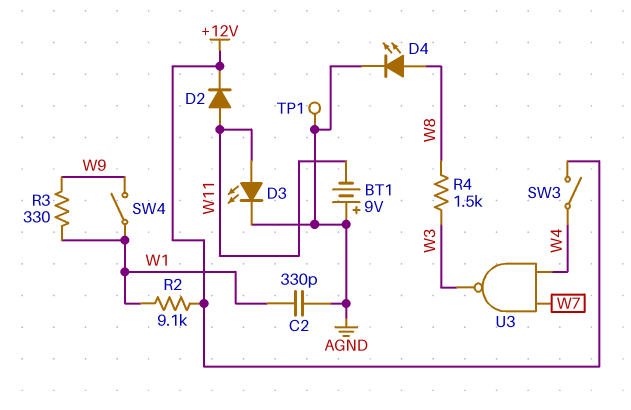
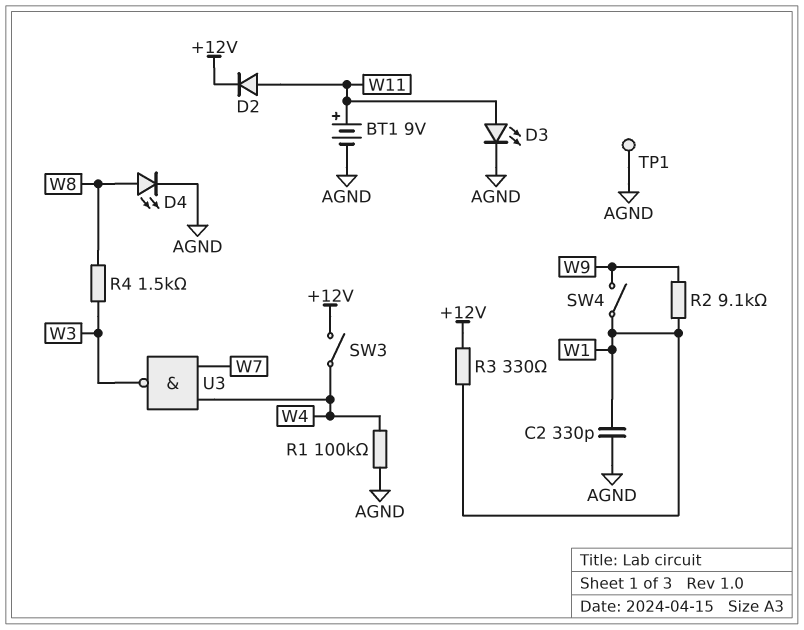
BT1: 9V (plus AGND, minus W11) -> 9V (plus W11, minus AGND)
R1: none -> 100k (AGND, W4)
R2: 9.1k (+12V, W1) -> 9.1k (W1, W9)
R3: 330 (W1, W9) -> 330 (+12V, W1)

